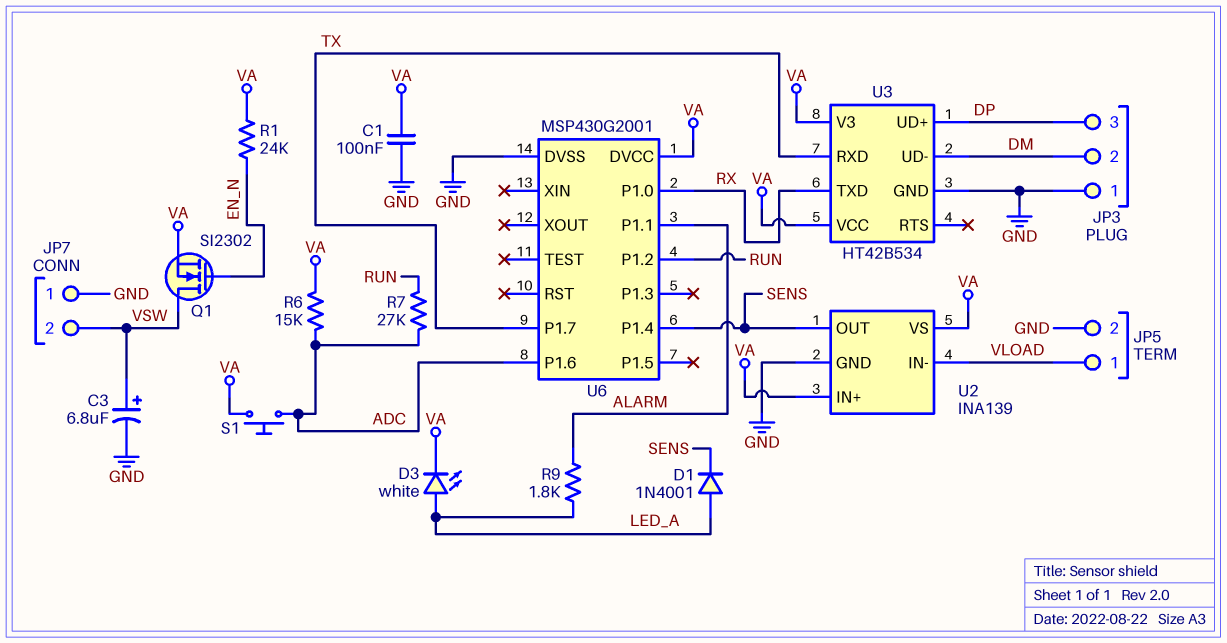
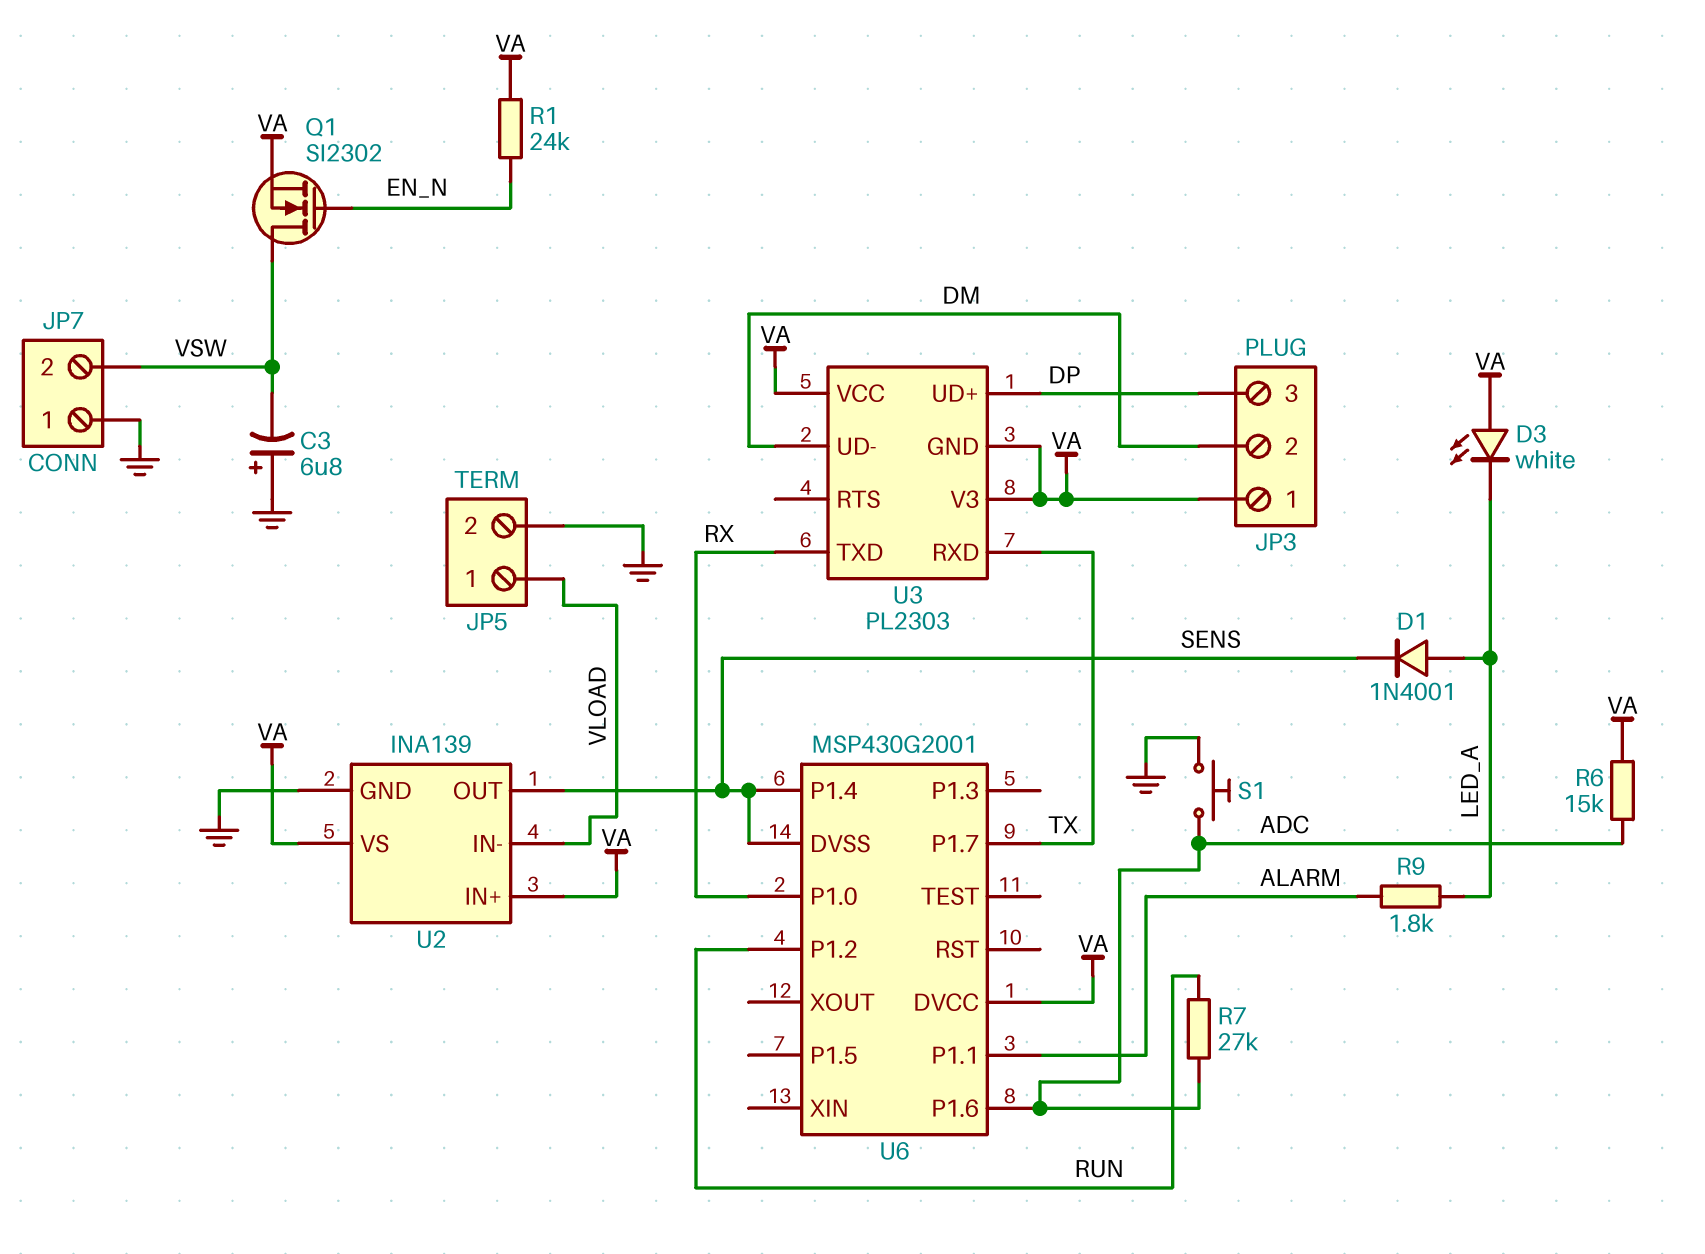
C1: 100nF (GND, VA) -> none
C3: 6.8uF (plus VSW, minus GND) -> 6.8uF (plus GND, minus VSW)
D3: LED white (A LED_A, K VA) -> LED white (A VA, K LED_A)
JP3 pin 1: GND -> VA
S1: button (ADC, VA) -> button (ADC, GND)
U3: HT42B534 -> PL2303
U3 pin GND: GND -> VA
U6 pin DVSS: GND -> SENS

